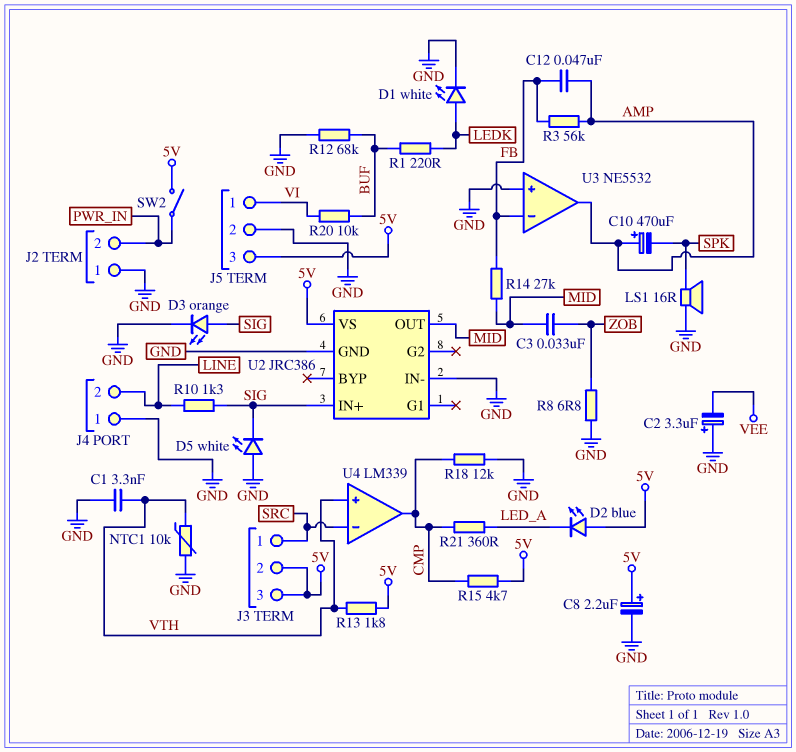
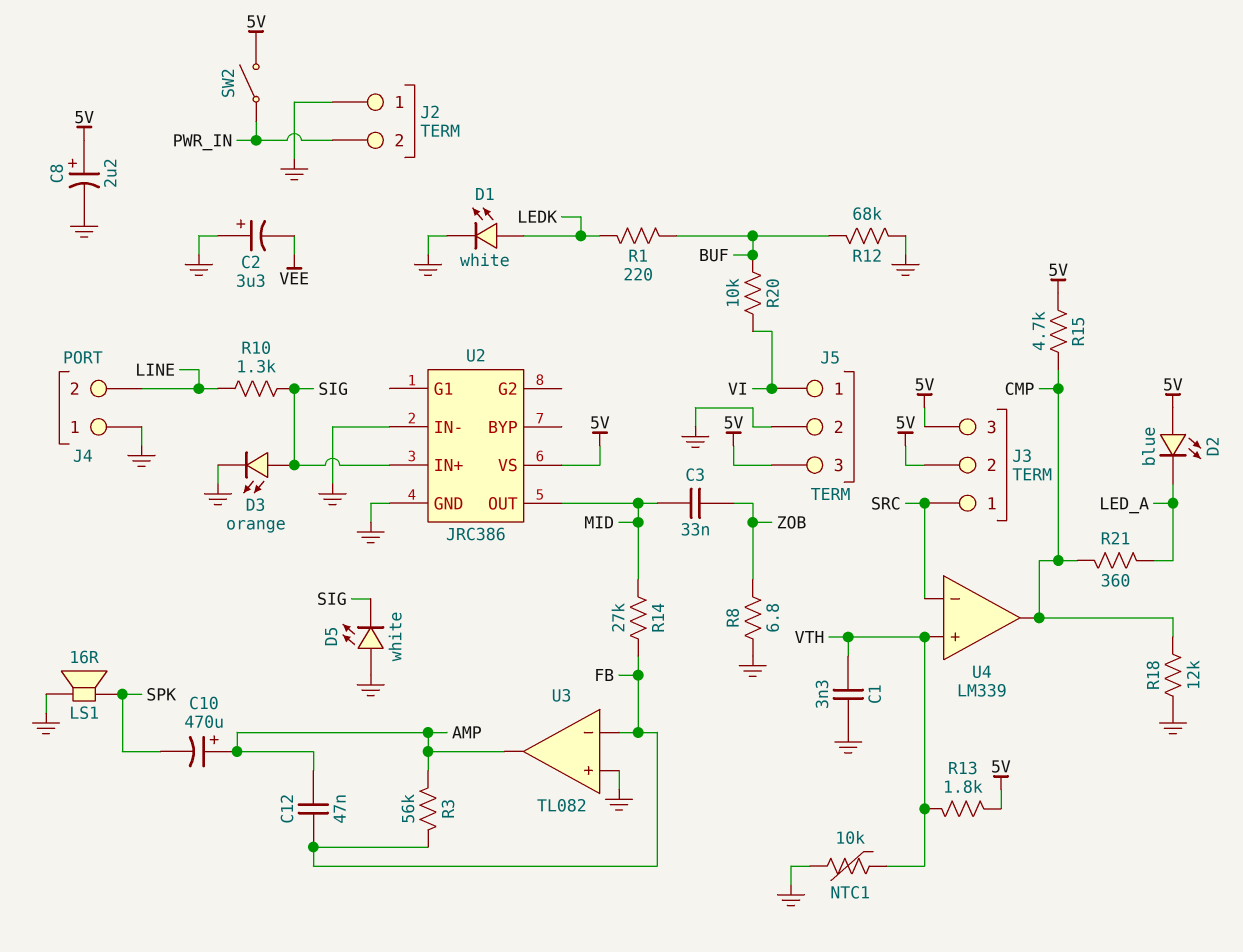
U3: NE5532 -> TL082

